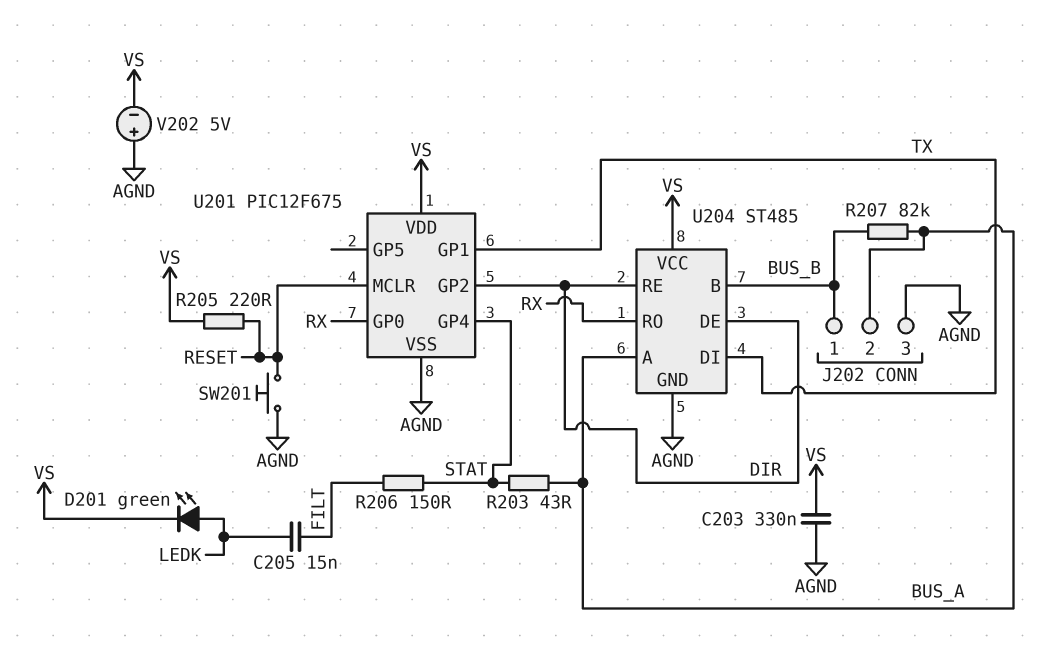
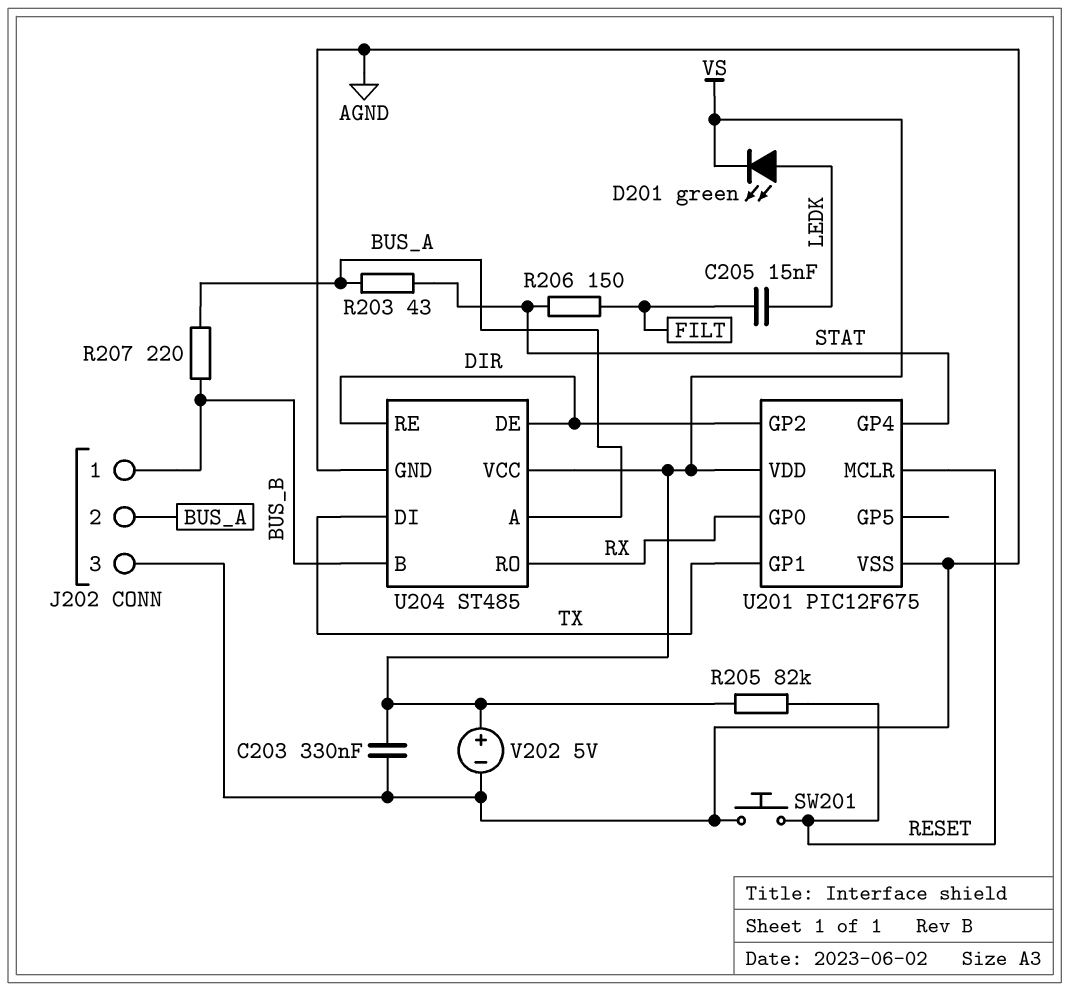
R205: 220 (RESET, VS) -> 82k (RESET, VS)
R207: 82k (BUS_A, BUS_B) -> 220 (BUS_A, BUS_B)
V202: 5V (plus AGND, minus VS) -> 5V (plus VS, minus AGND)

